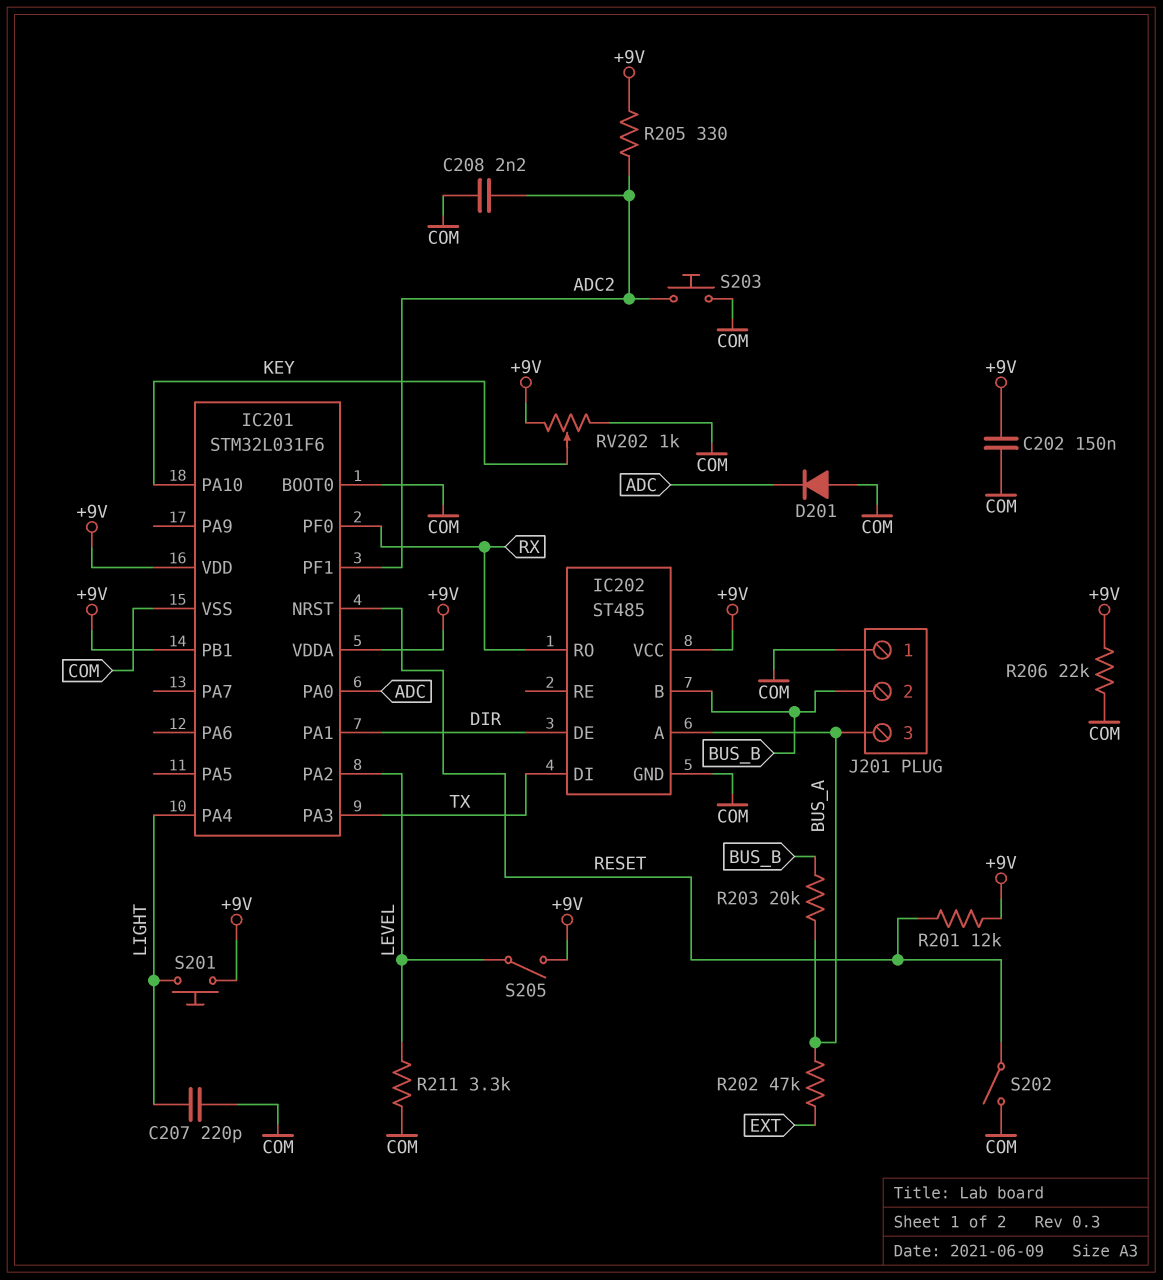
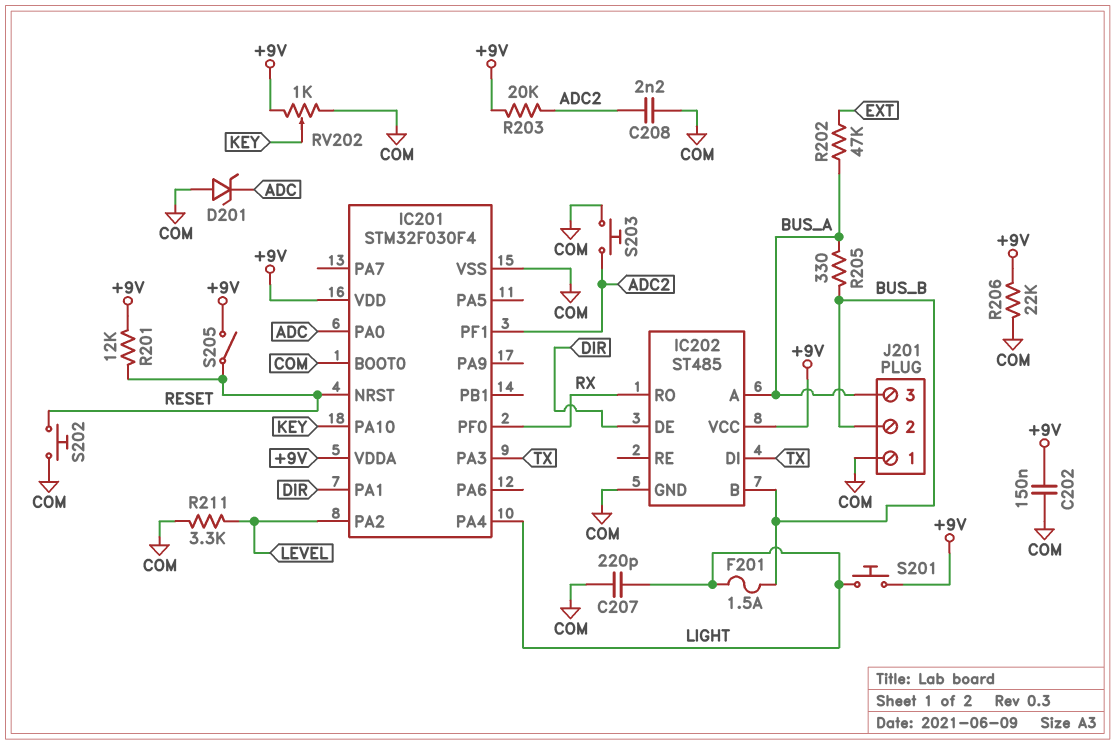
D201: diode (A COM, K ADC) -> zener (A COM, K ADC)
F201: none -> 1.5A (BUS_B, LIGHT)
IC201: STM32L031F6 -> STM32F030F4
IC201 pin PB1: +9V -> none
R203: 20k (BUS_A, BUS_B) -> 20k (+9V, ADC2)
R205: 330 (+9V, ADC2) -> 330 (BUS_A, BUS_B)
S202: switch (COM, RESET) -> button (COM, RESET)
S205: switch (+9V, LEVEL) -> switch (+9V, RESET)

